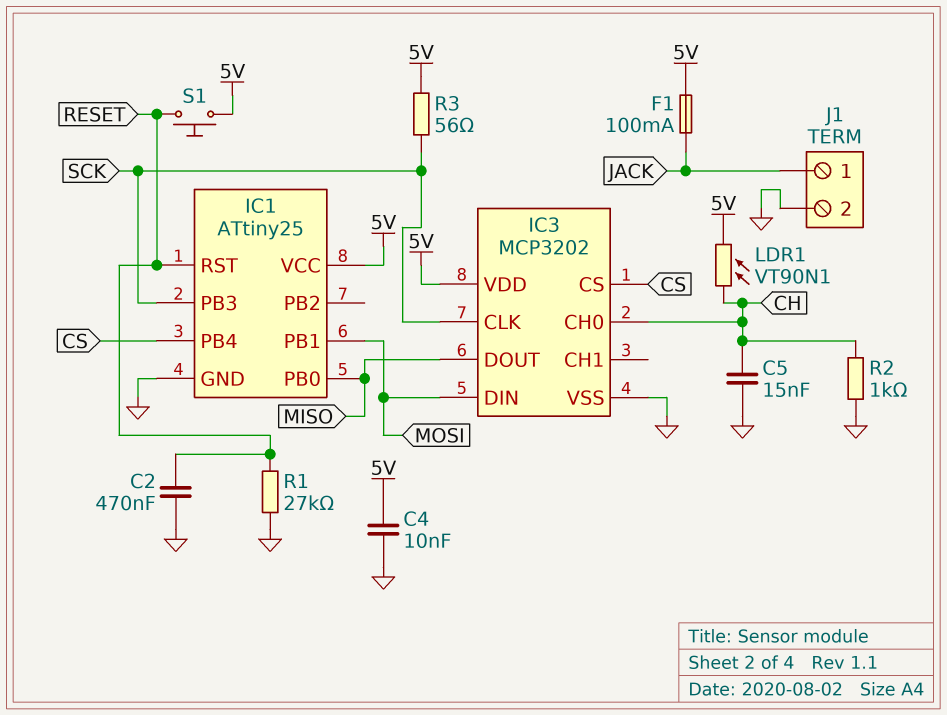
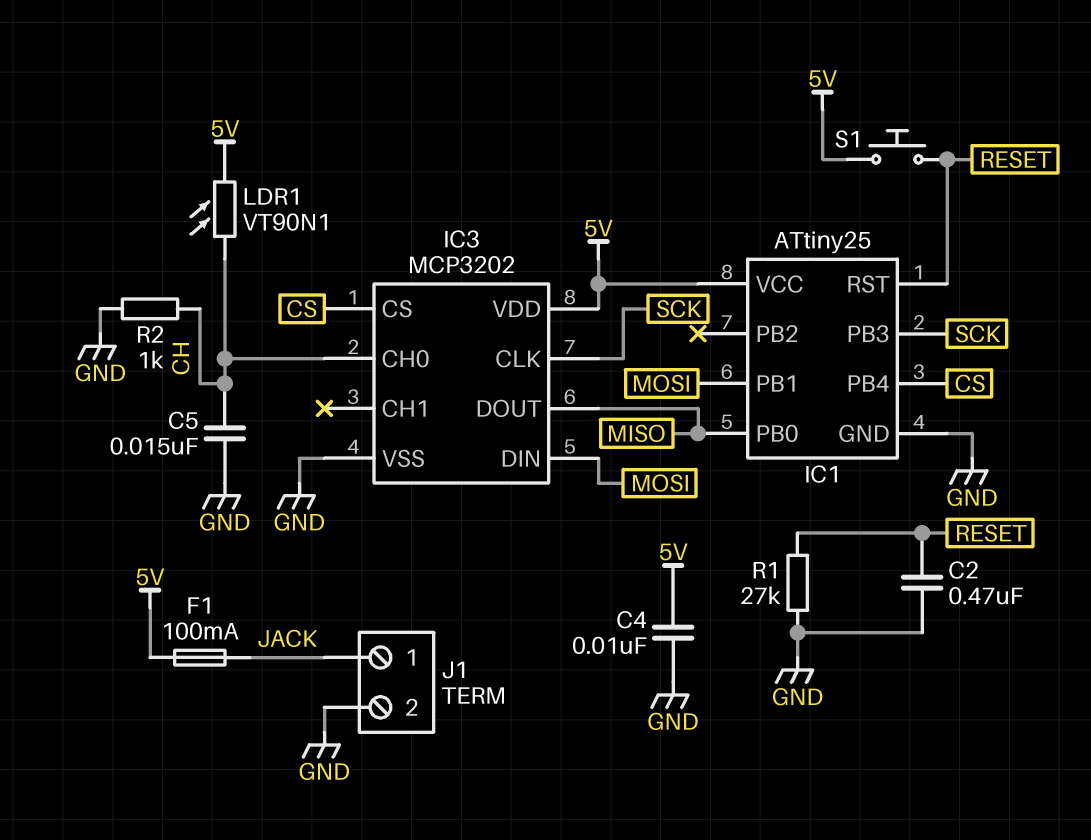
R3: 56 (5V, SCK) -> none

